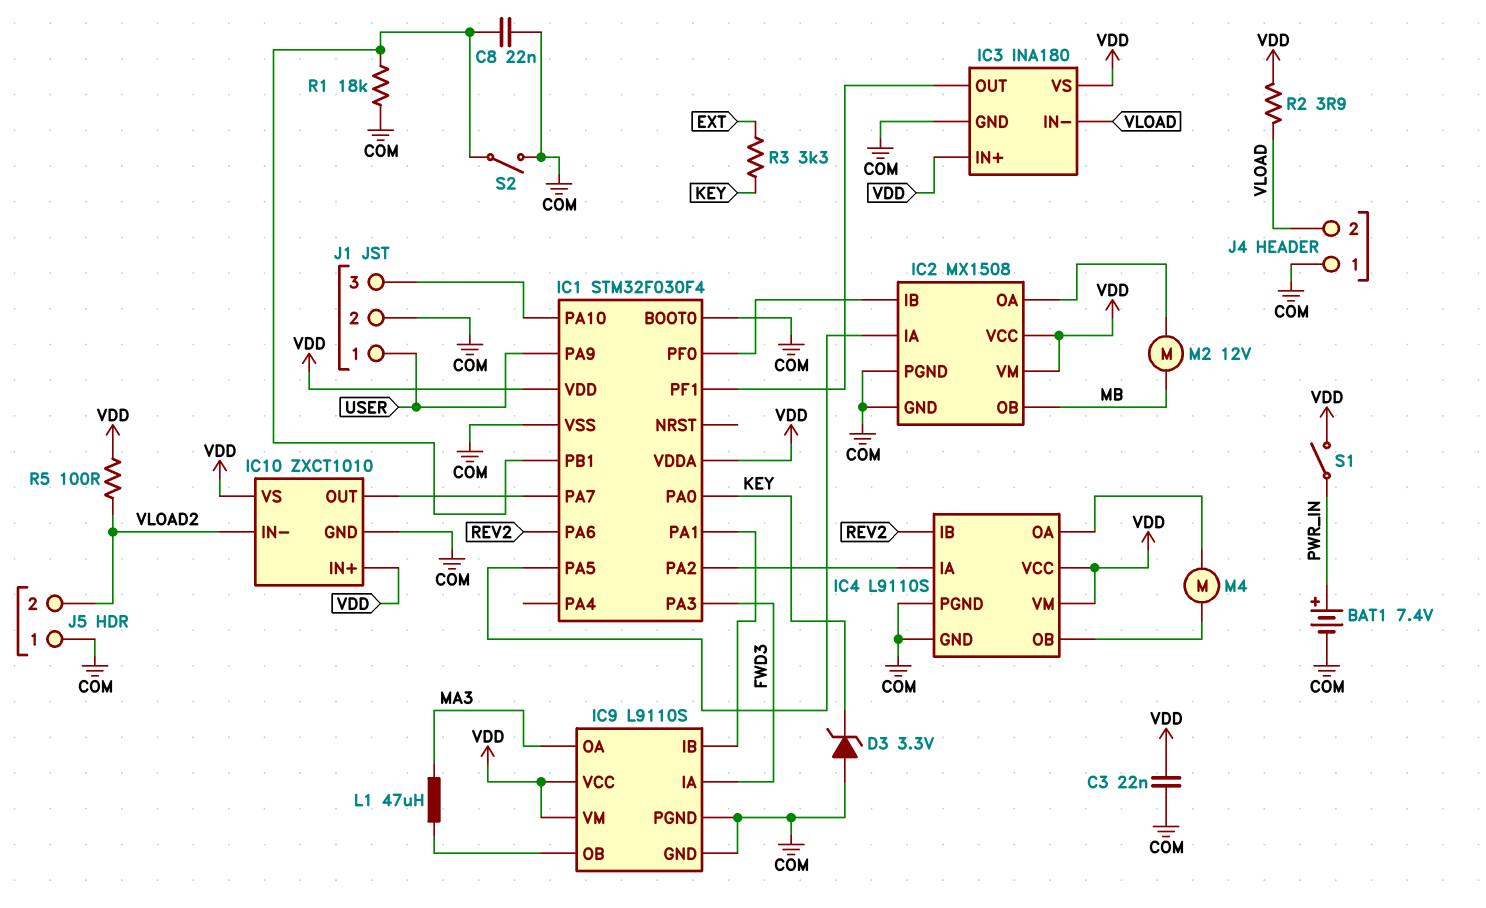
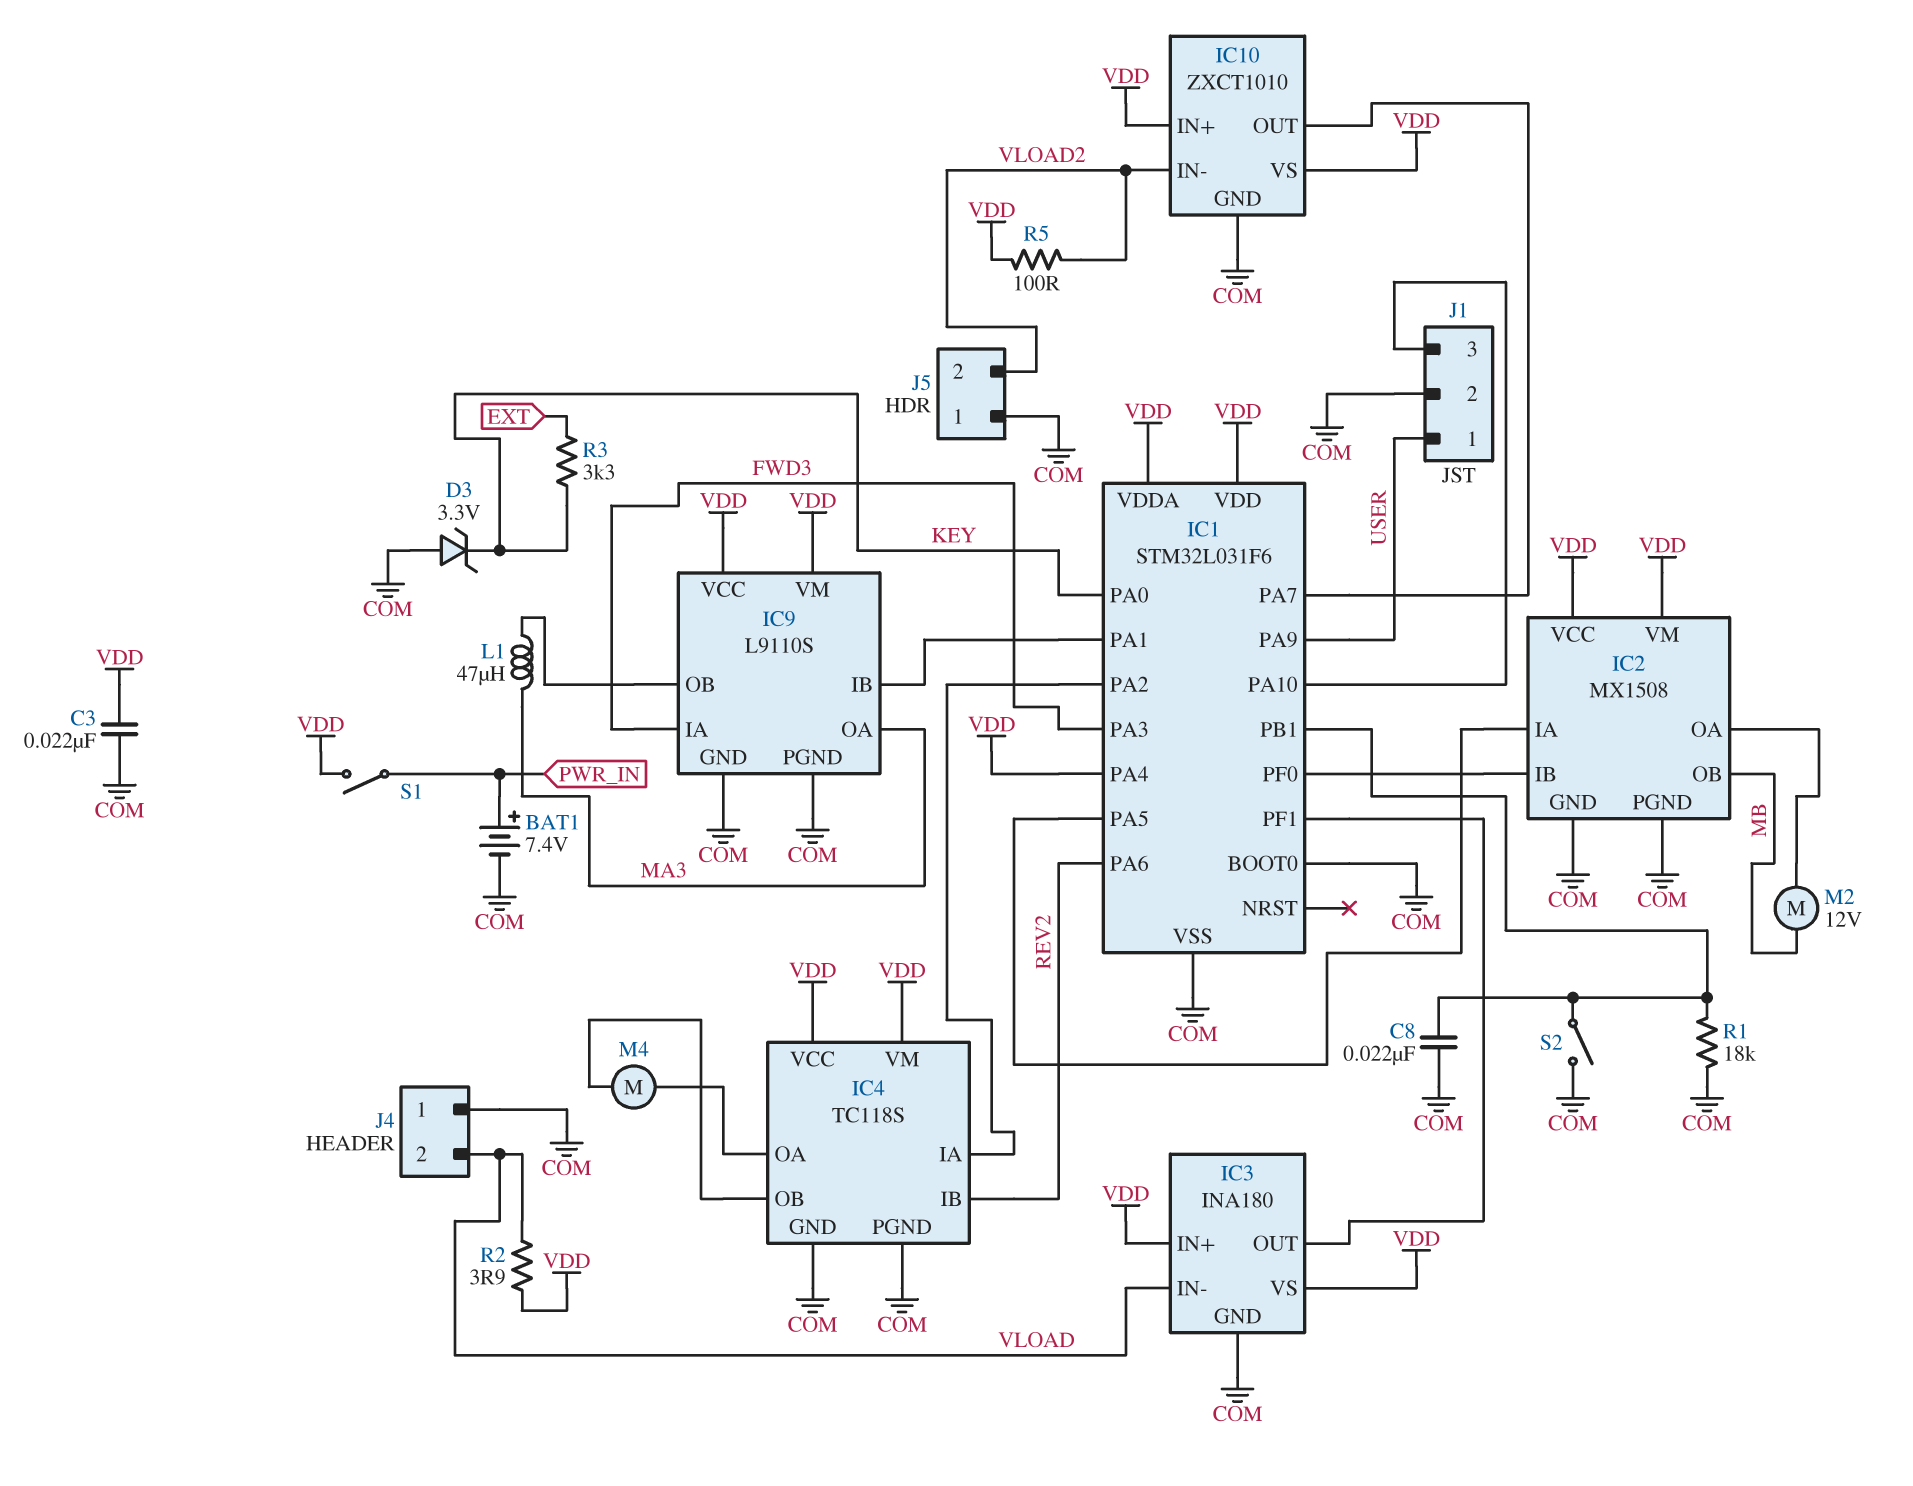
IC1: STM32F030F4 -> STM32L031F6
IC1 pin PA4: none -> VDD
IC4: L9110S -> TC118S

